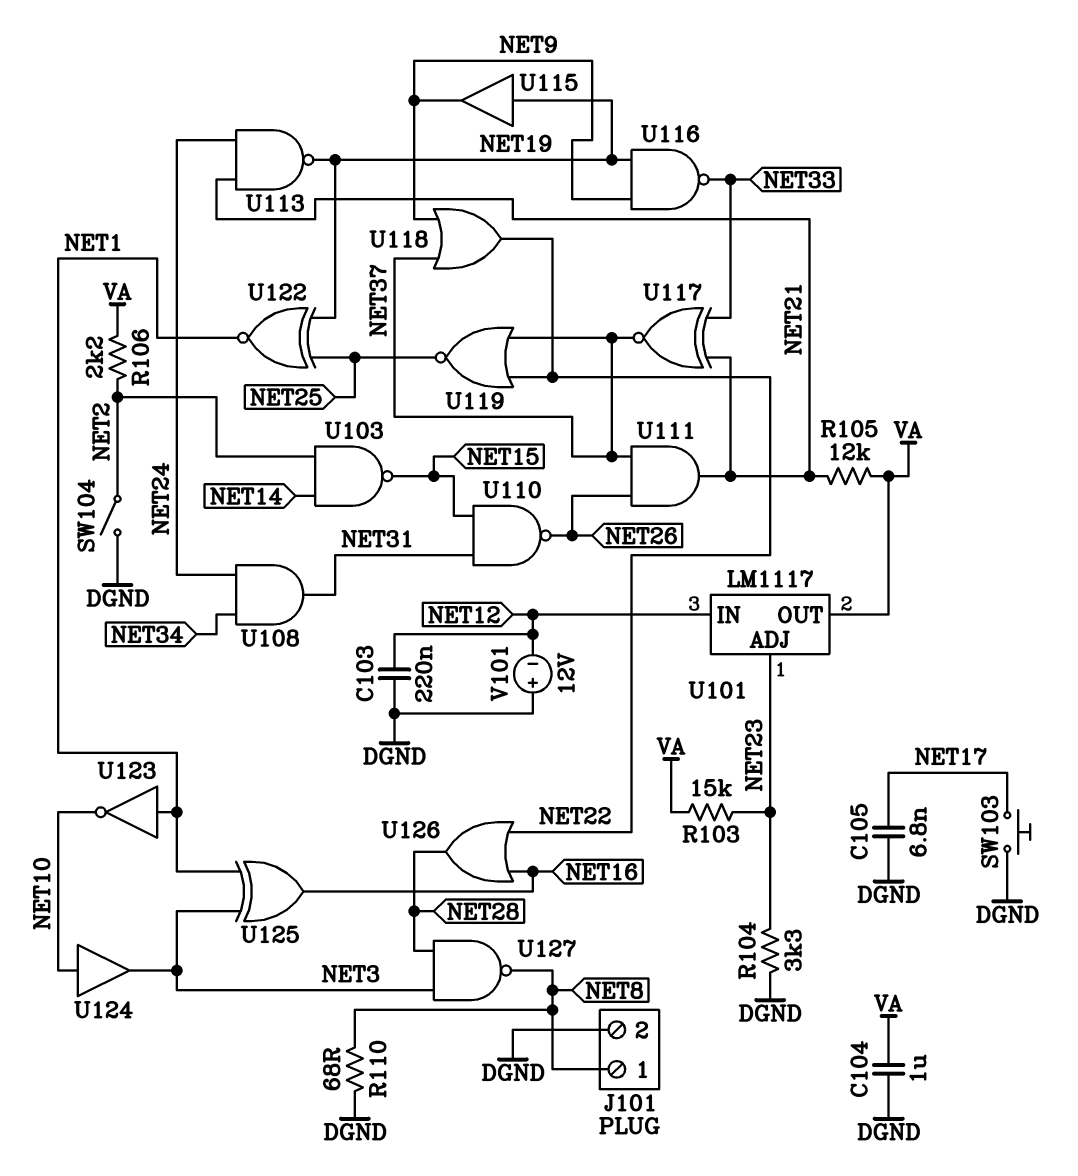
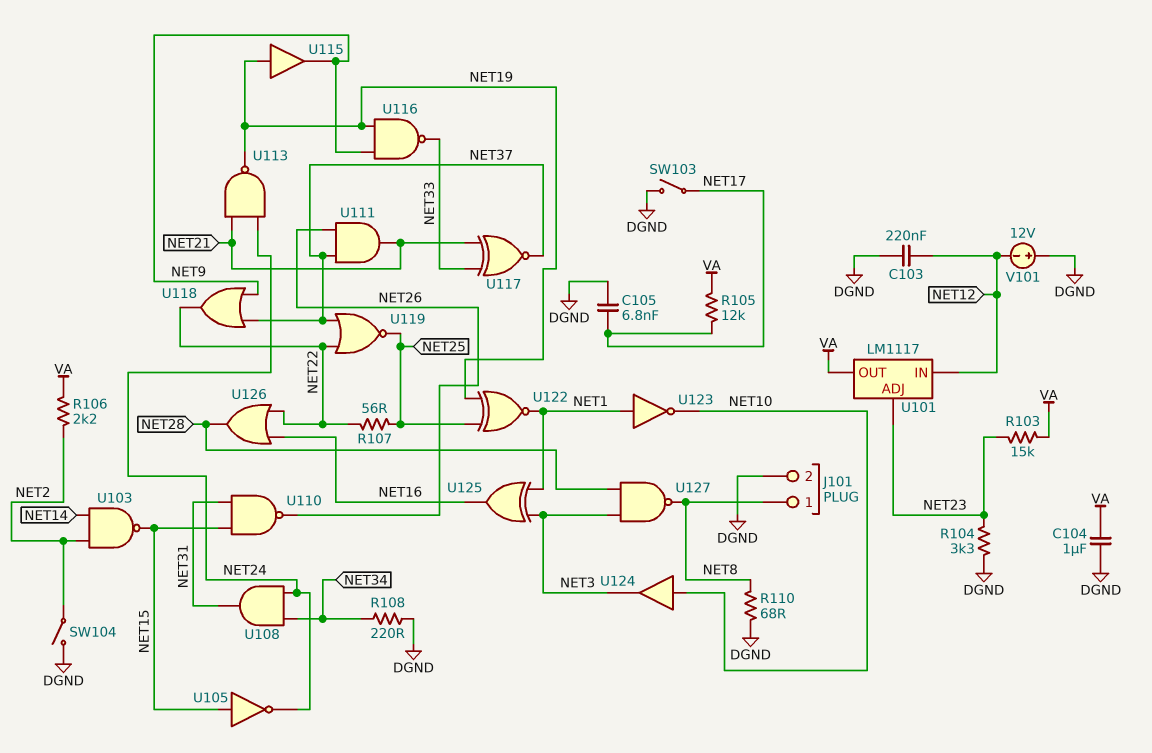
R105: 12k (NET21, VA) -> 12k (NET17, VA)
R107: none -> 56 (NET22, NET25)
R108: none -> 220 (DGND, NET34)
SW103: button (DGND, NET17) -> switch (DGND, NET17)
U105: none -> NOT (in NET15, out NET24)

